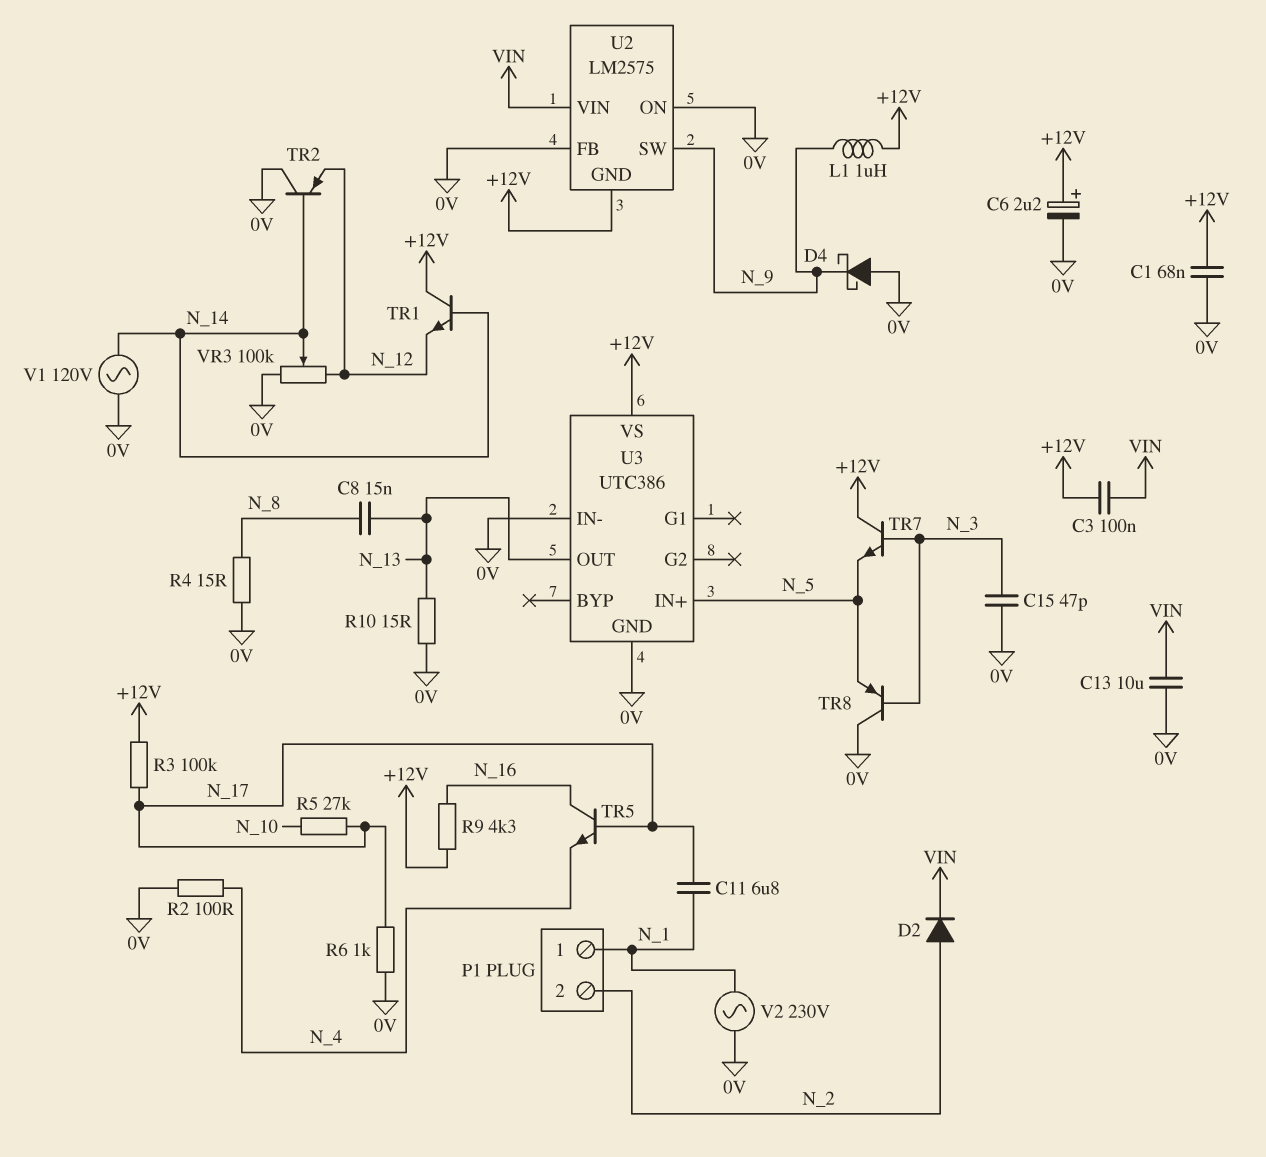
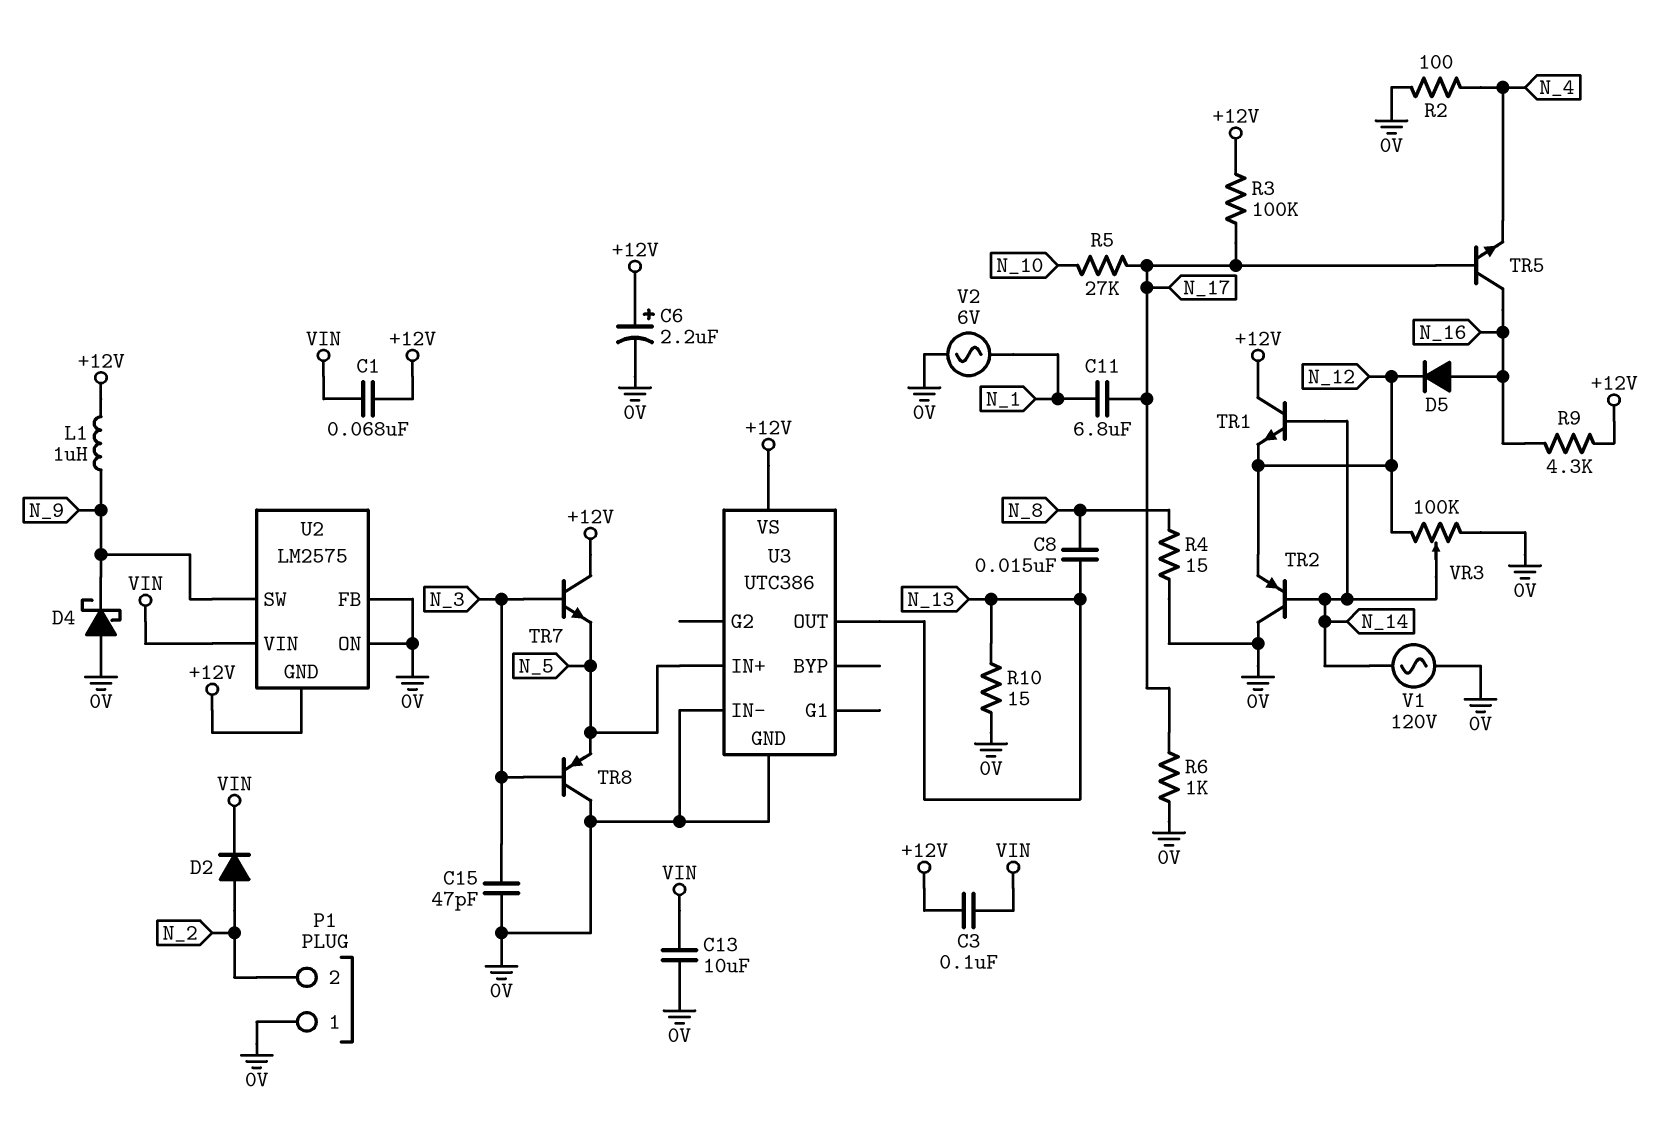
C1: 68nF (+12V, 0V) -> 68nF (+12V, VIN)
D5: none -> diode (A N_16, K N_12)
P1 pin 1: N_1 -> 0V
V2: AC 230V (0V, N_1) -> AC 6V (0V, N_1)

